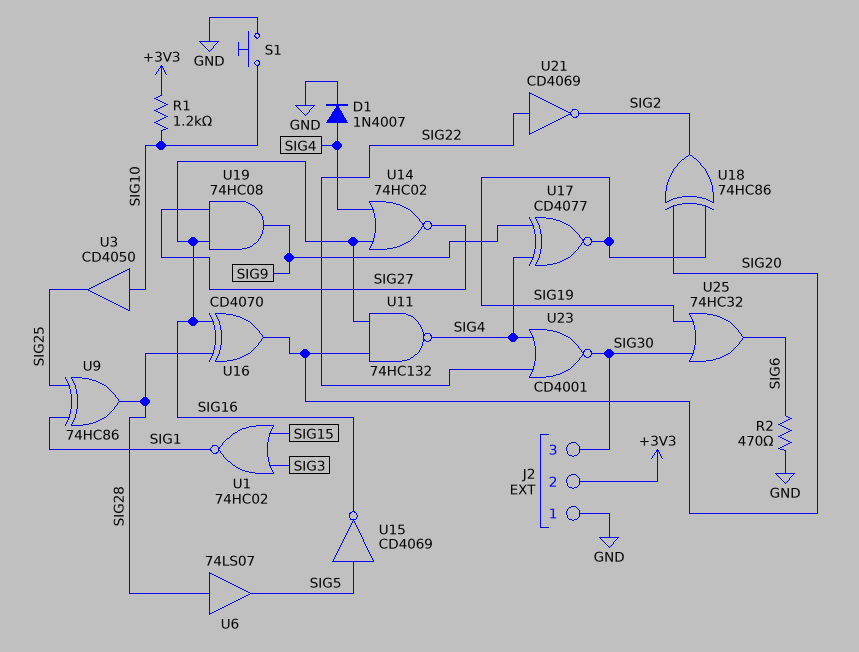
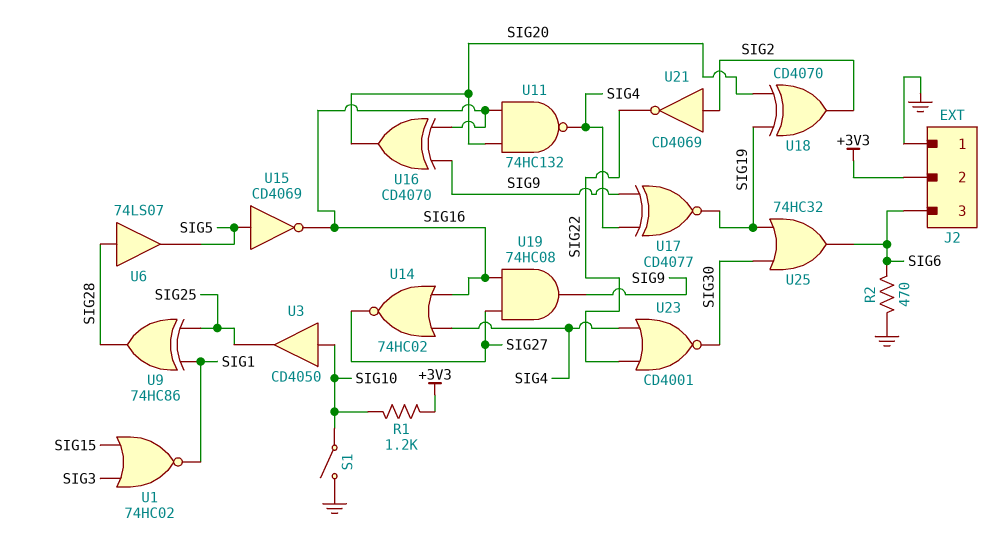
D1: diode 1N4007 (A SIG4, K GND) -> none
J2 pin 3: SIG30 -> SIG6
S1: button (GND, SIG10) -> switch (GND, SIG10)
U16: XOR CD4070 (in SIG16, in SIG28, out SIG20) -> XOR CD4070 (in SIG9, in SIG16, out SIG20)
U18: XOR 74HC86 (in SIG19, in SIG20, out SIG2) -> XOR CD4070 (in SIG19, in SIG20, out SIG2)
U21: NOT CD4069 (in SIG22, out SIG2) -> NOT CD4069 (in SIG2, out SIG22)

